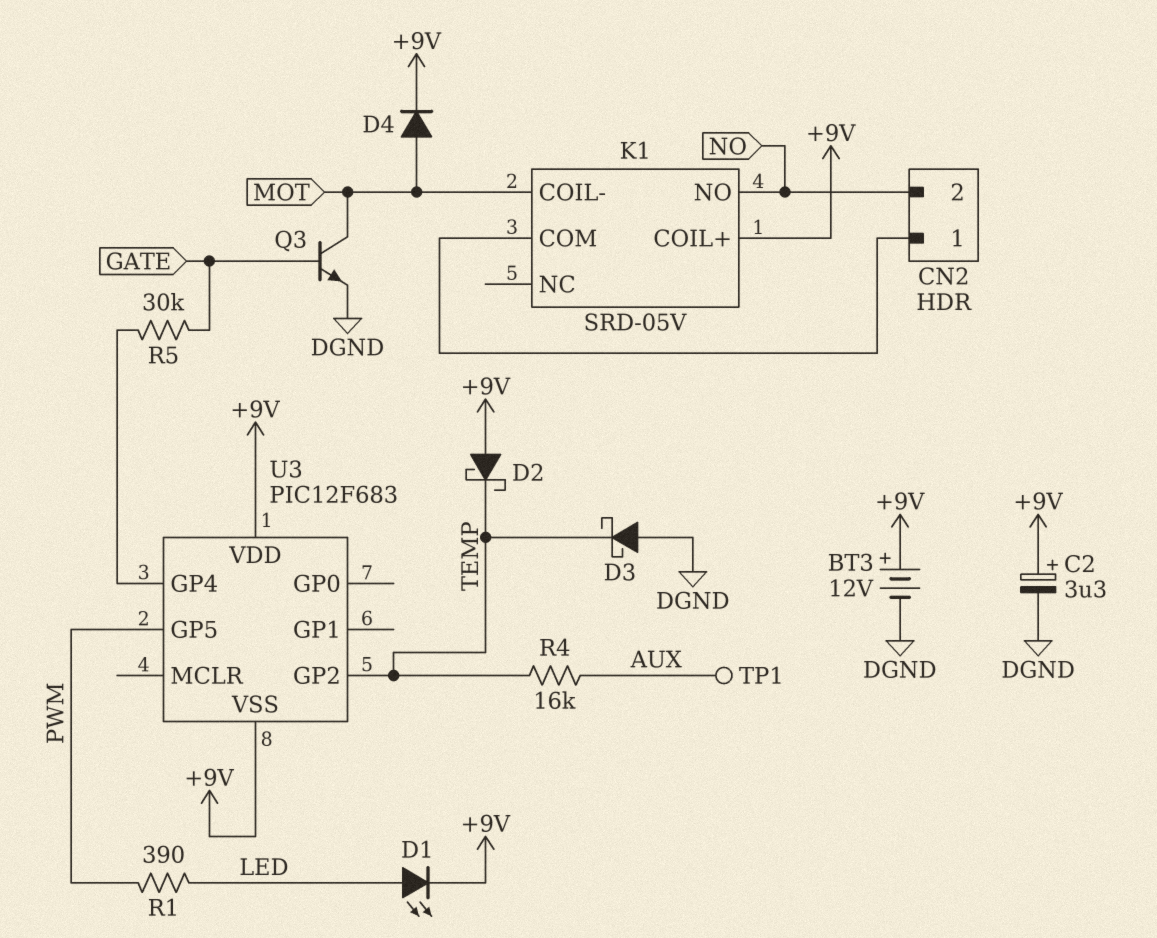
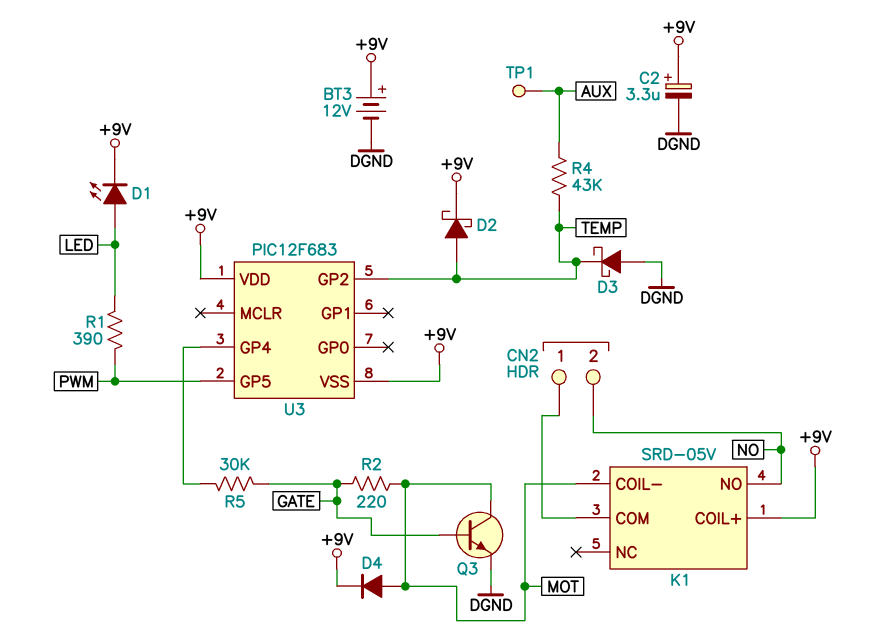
D2: schottky (A +9V, K TEMP) -> schottky (A TEMP, K +9V)
R2: none -> 220 (GATE, MOT)
R4: 16k (AUX, TEMP) -> 43k (AUX, TEMP)

